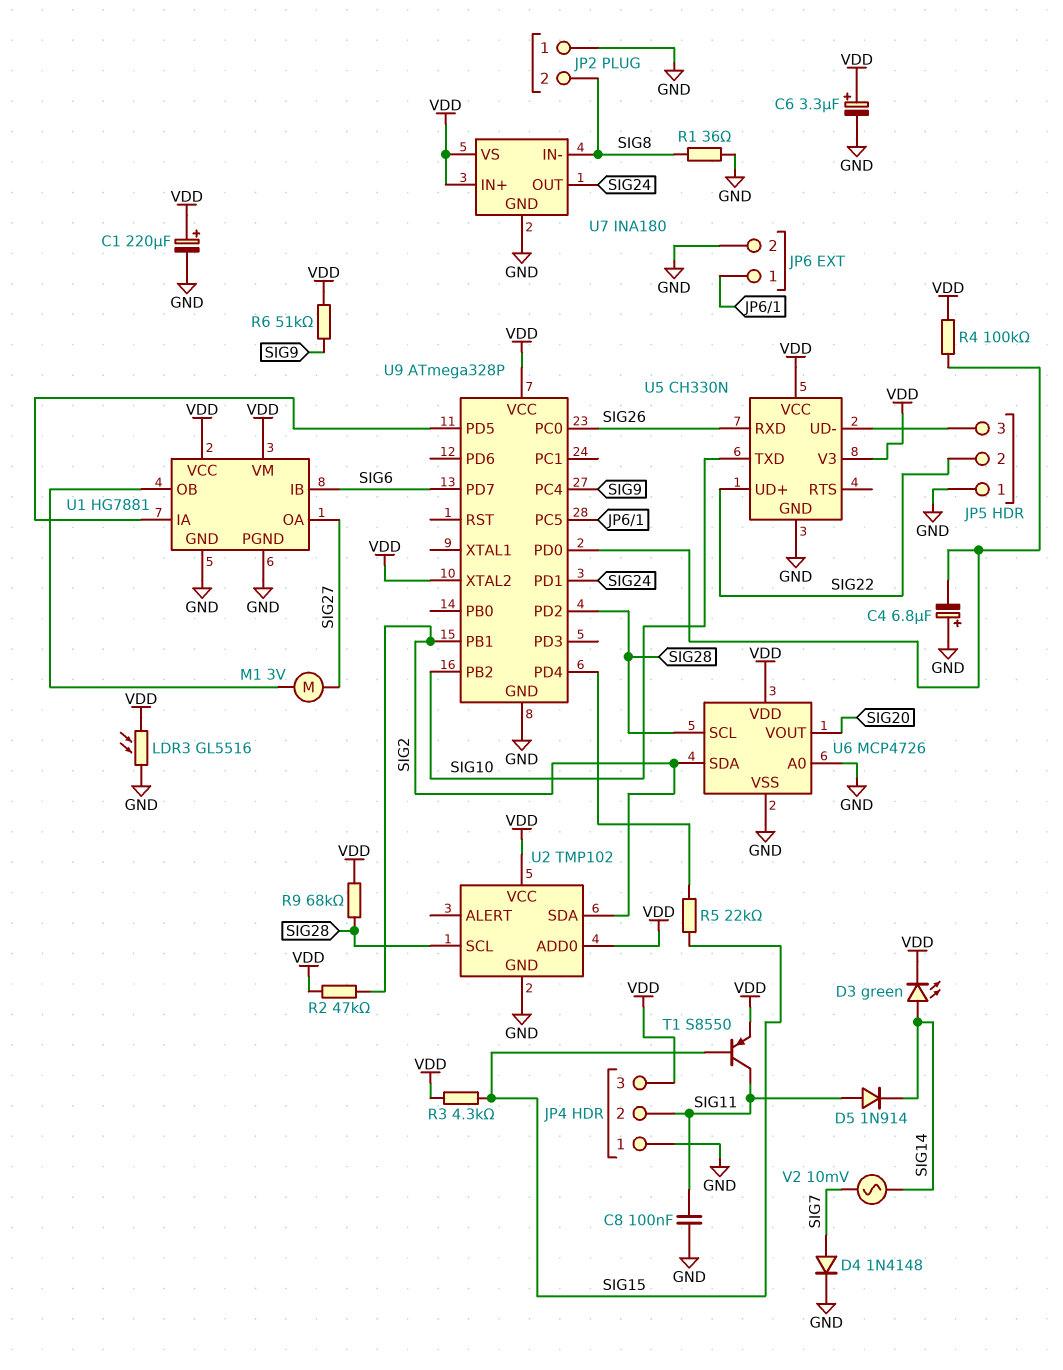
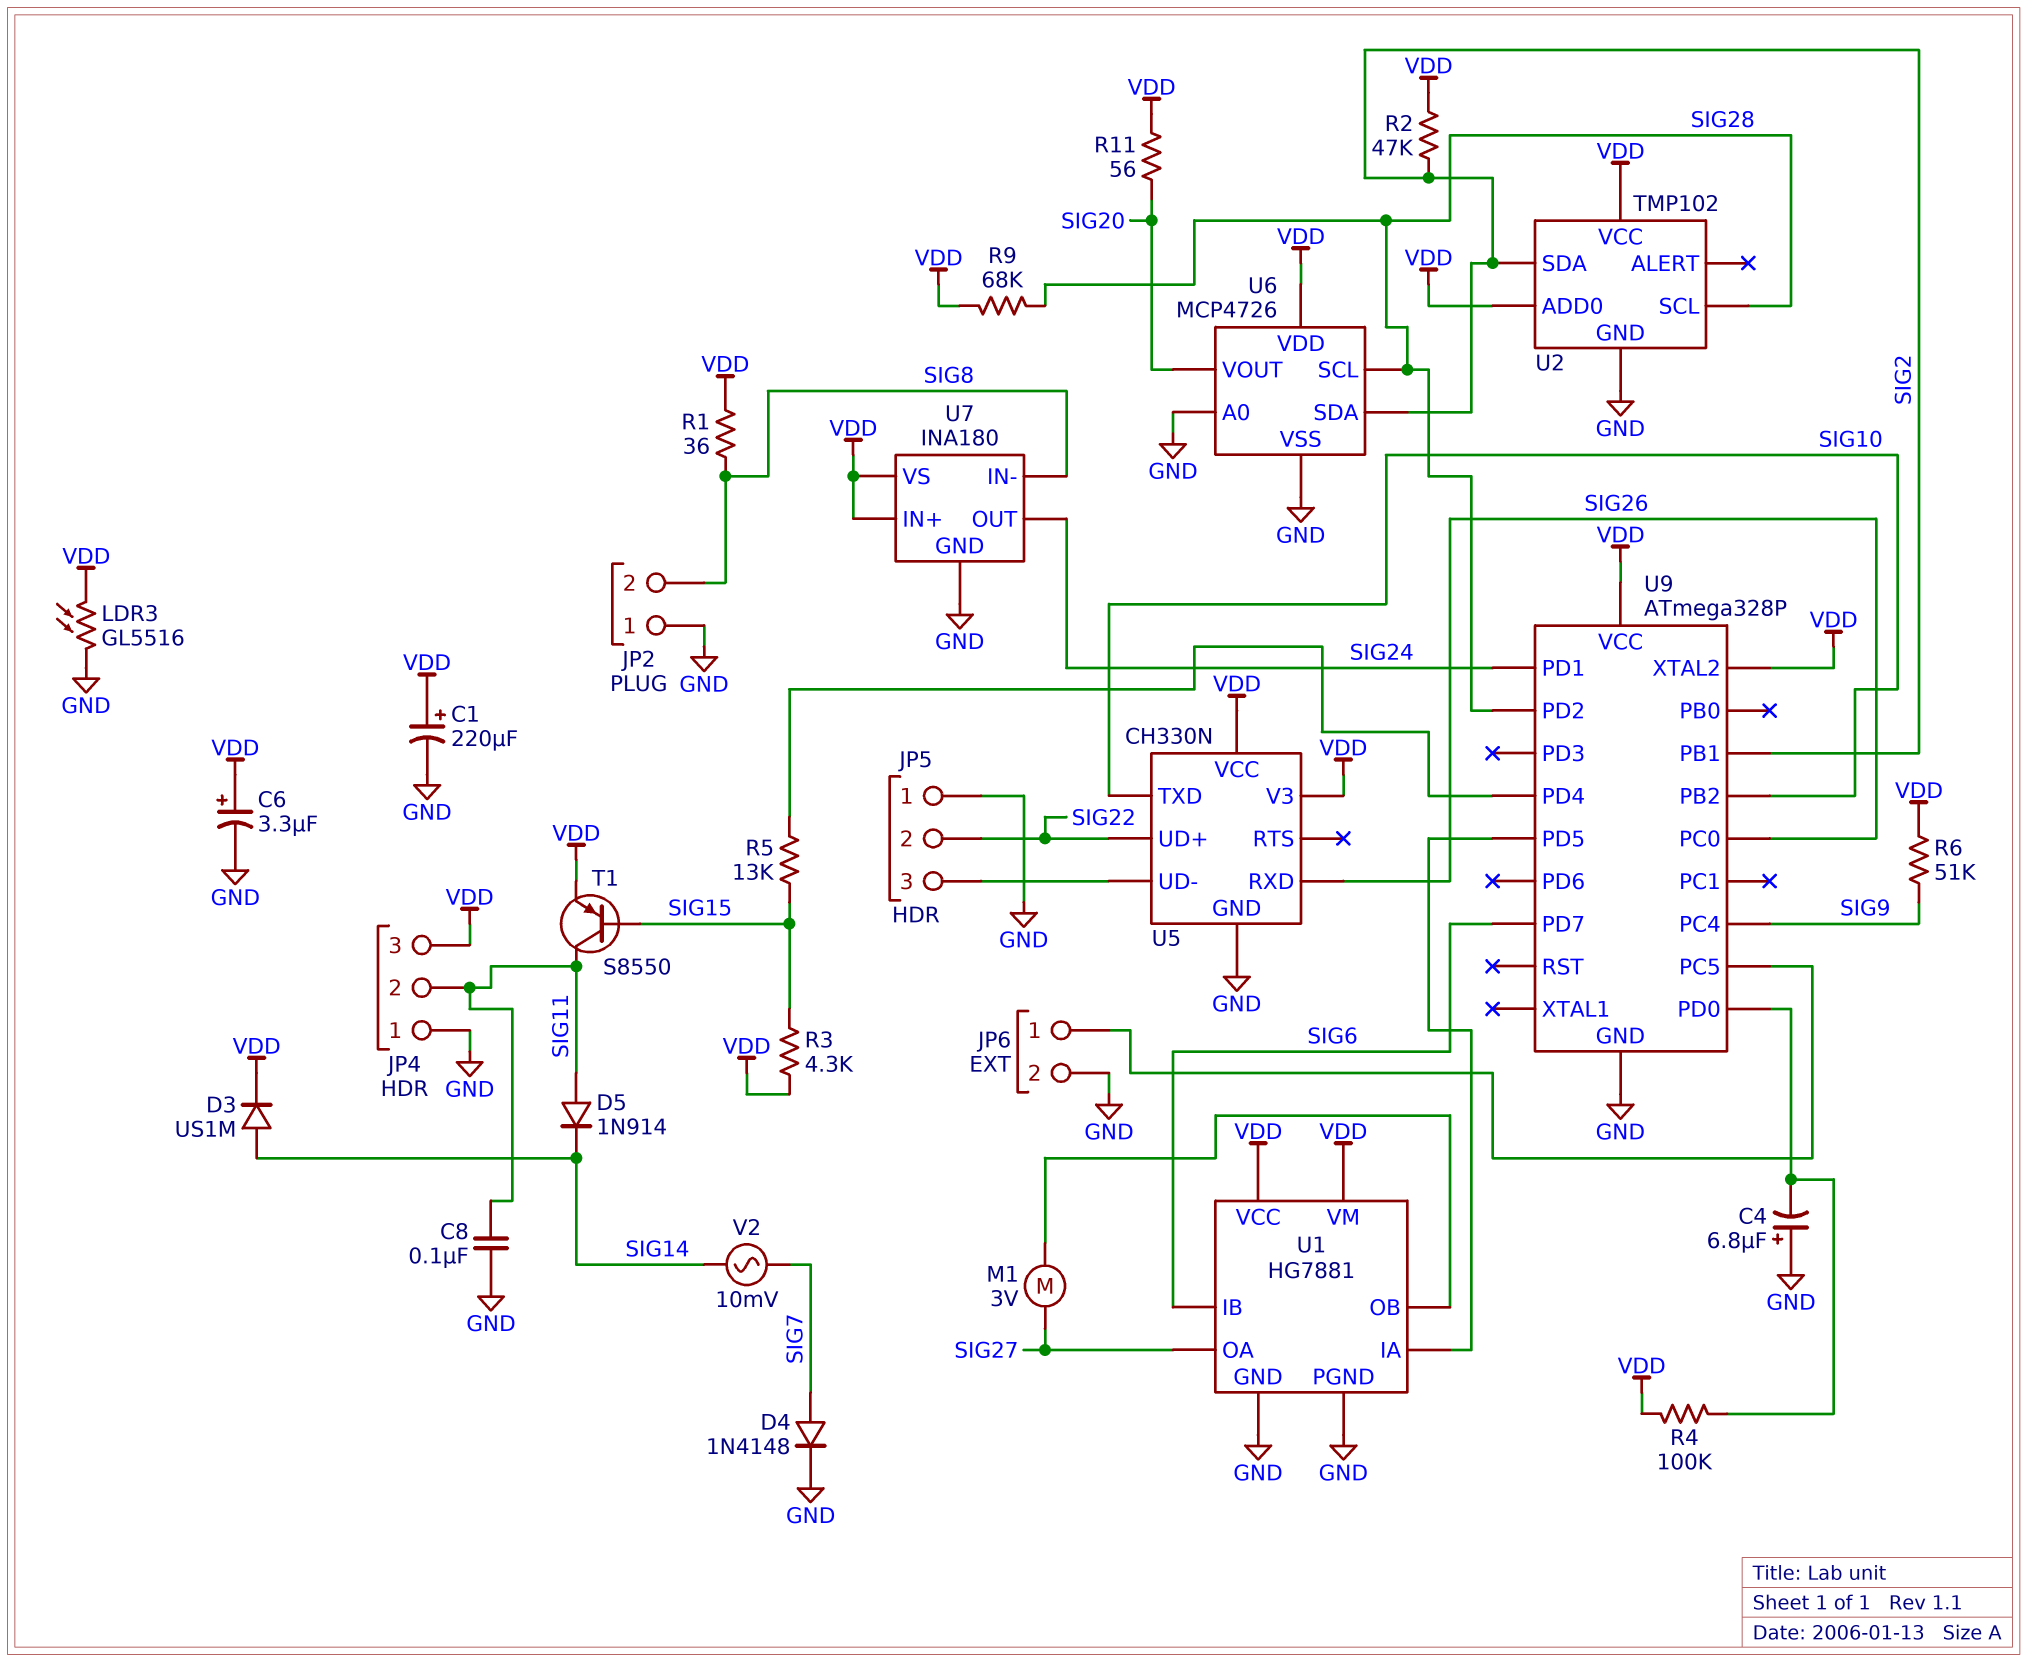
D3: LED green (A SIG14, K VDD) -> diode US1M (A SIG14, K VDD)
R1: 36 (GND, SIG8) -> 36 (SIG8, VDD)
R5: 22k (SIG15, U9/PD4) -> 13k (SIG15, U9/PD4)
R11: none -> 56 (SIG20, VDD)

